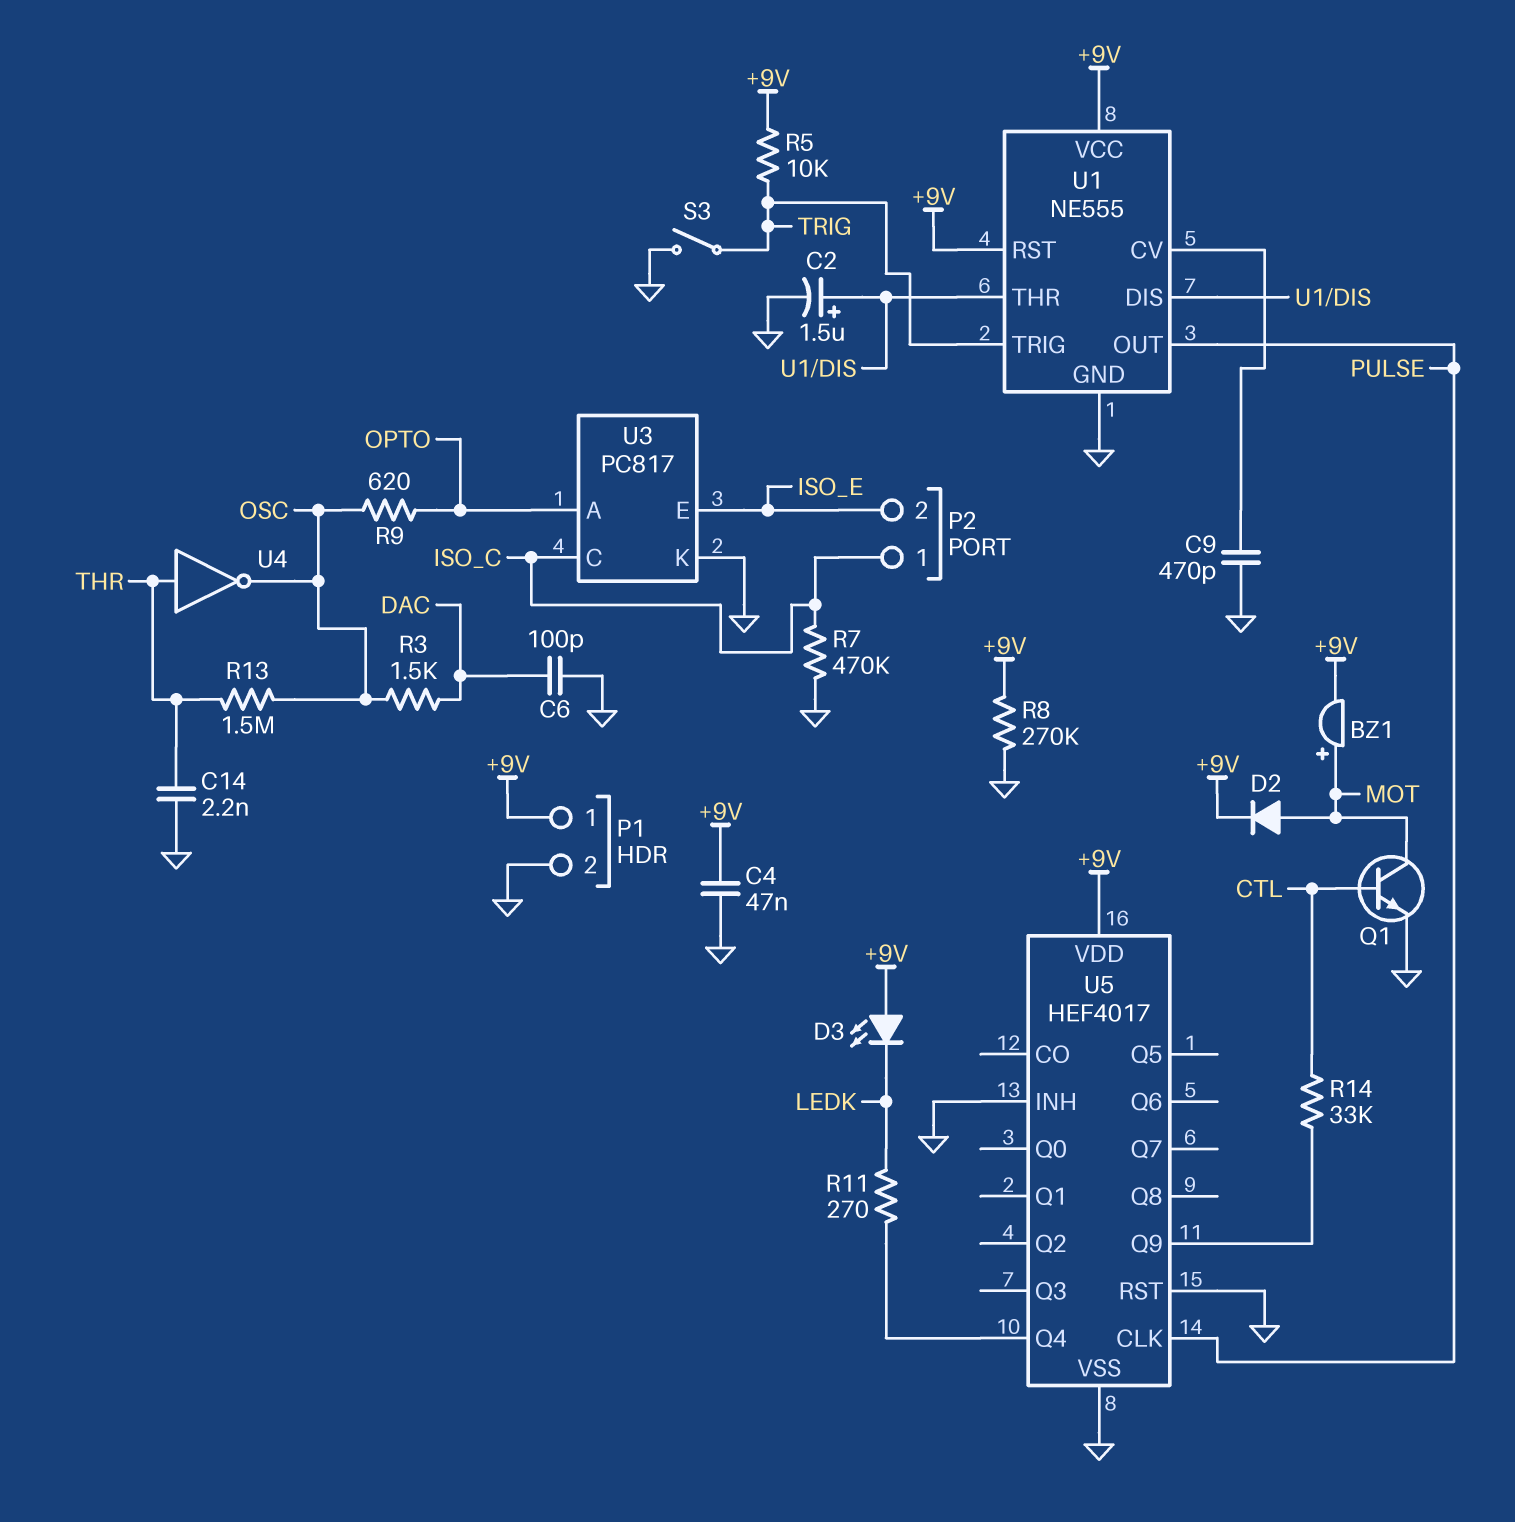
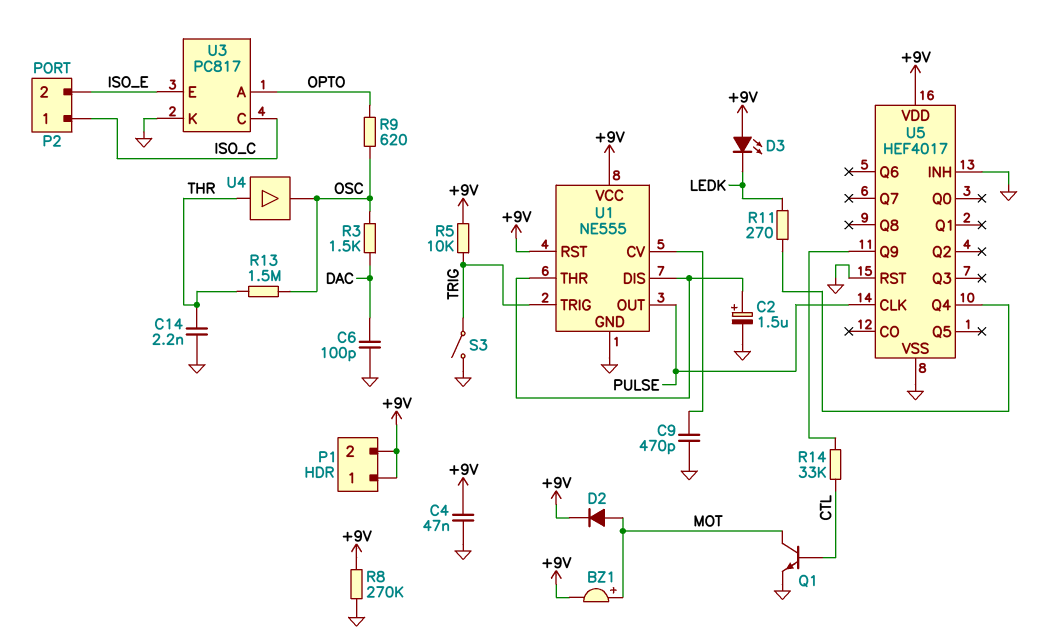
P1 pin 2: GND -> +9V
R7: 470k (GND, ISO_C) -> none
U4: NOT (in THR, out OSC) -> buffer (in THR, out OSC)

